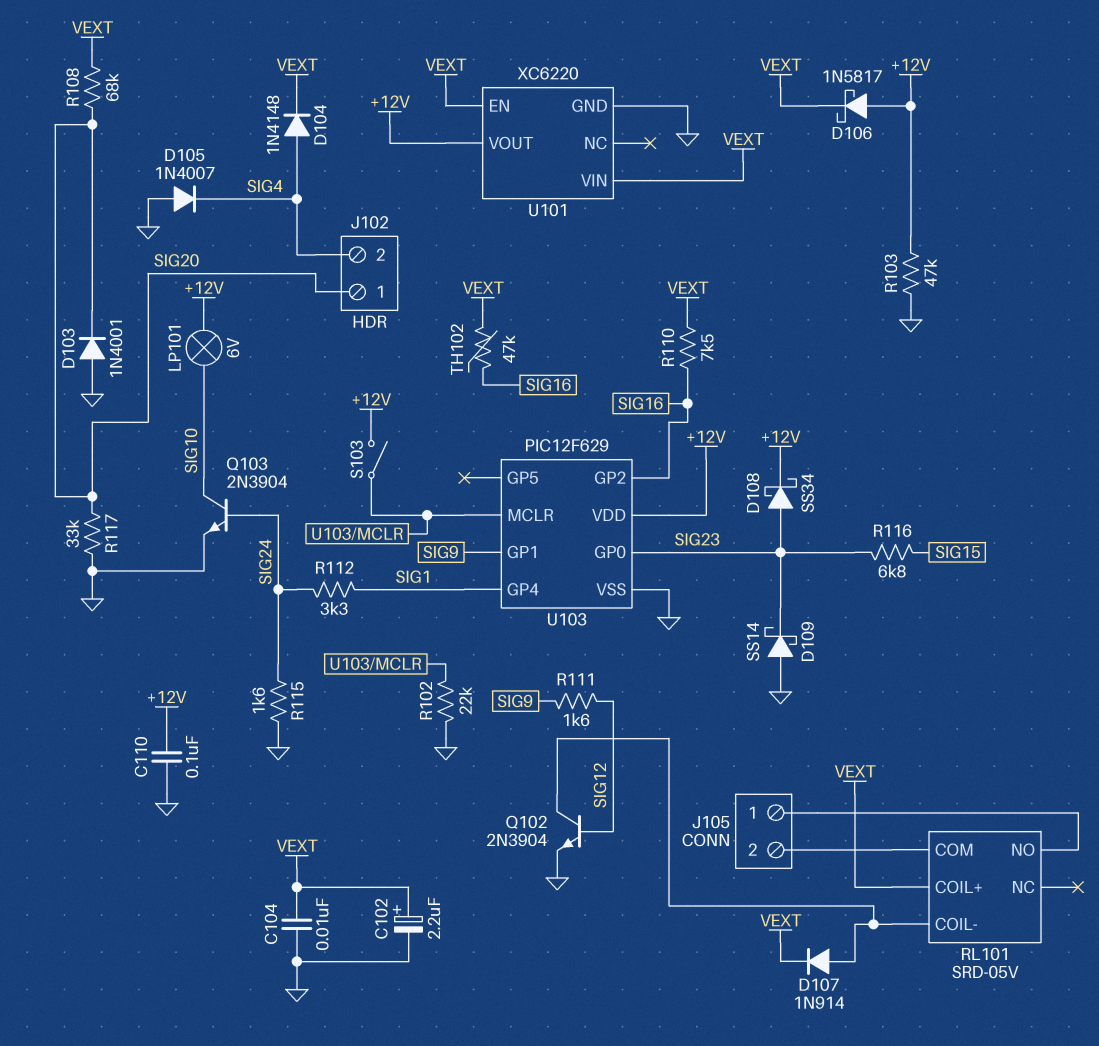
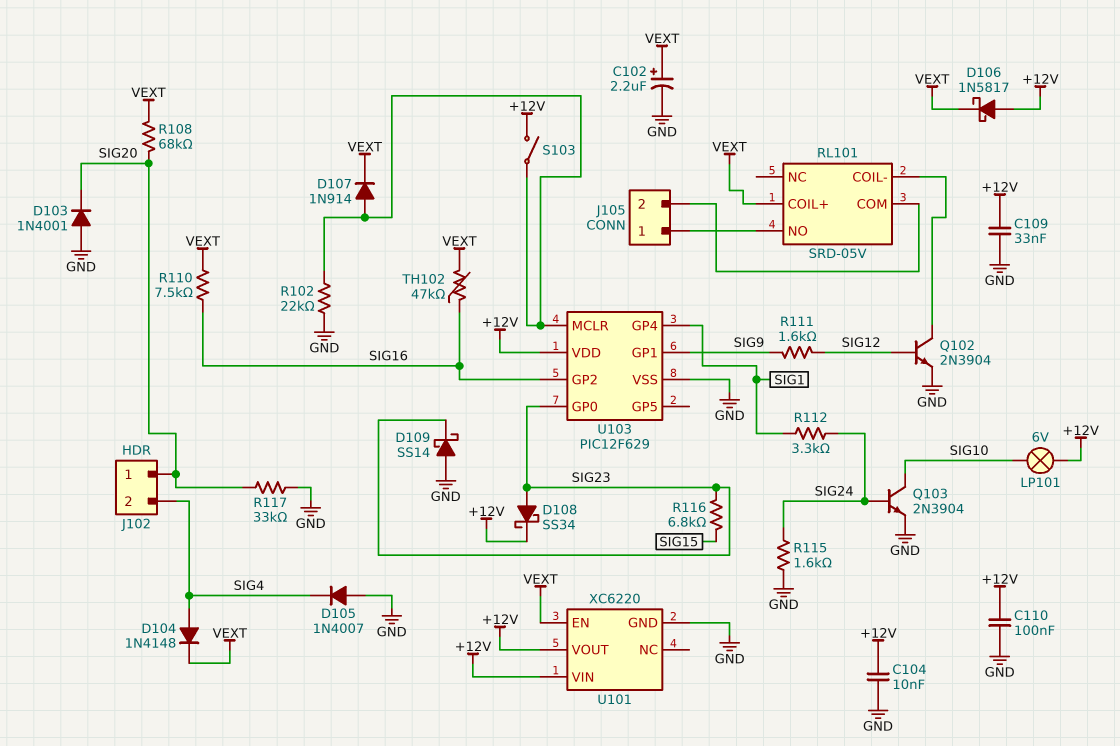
C104: 10nF (GND, VEXT) -> 10nF (+12V, GND)
C109: none -> 33nF (+12V, GND)
D107: diode 1N914 (A RL101/COIL-, K VEXT) -> diode 1N914 (A U103/MCLR, K VEXT)
R103: 47k (+12V, GND) -> none
U101 pin VIN: VEXT -> +12V

